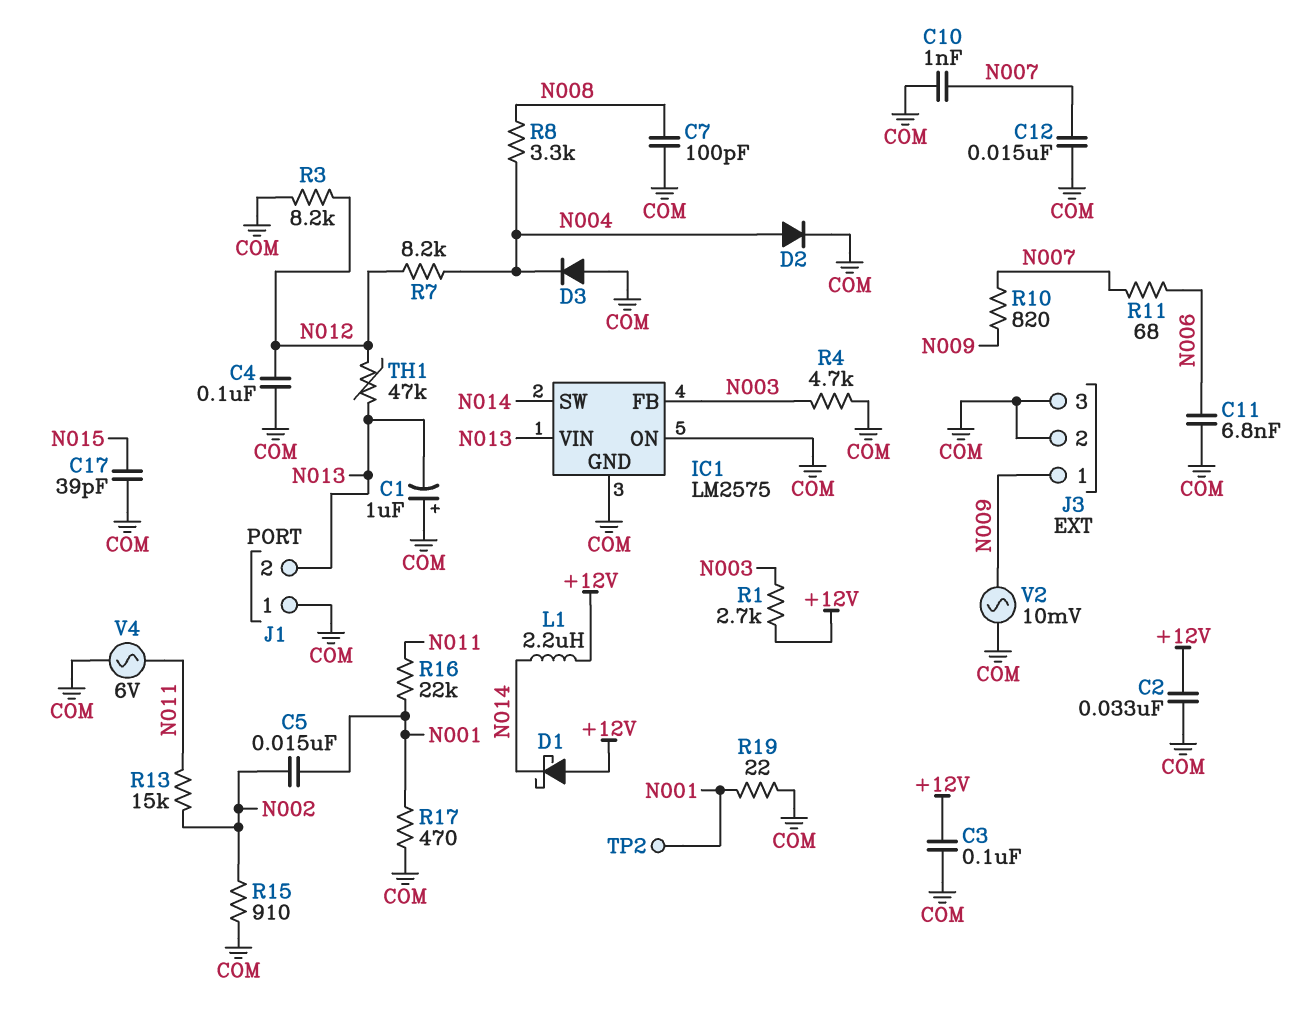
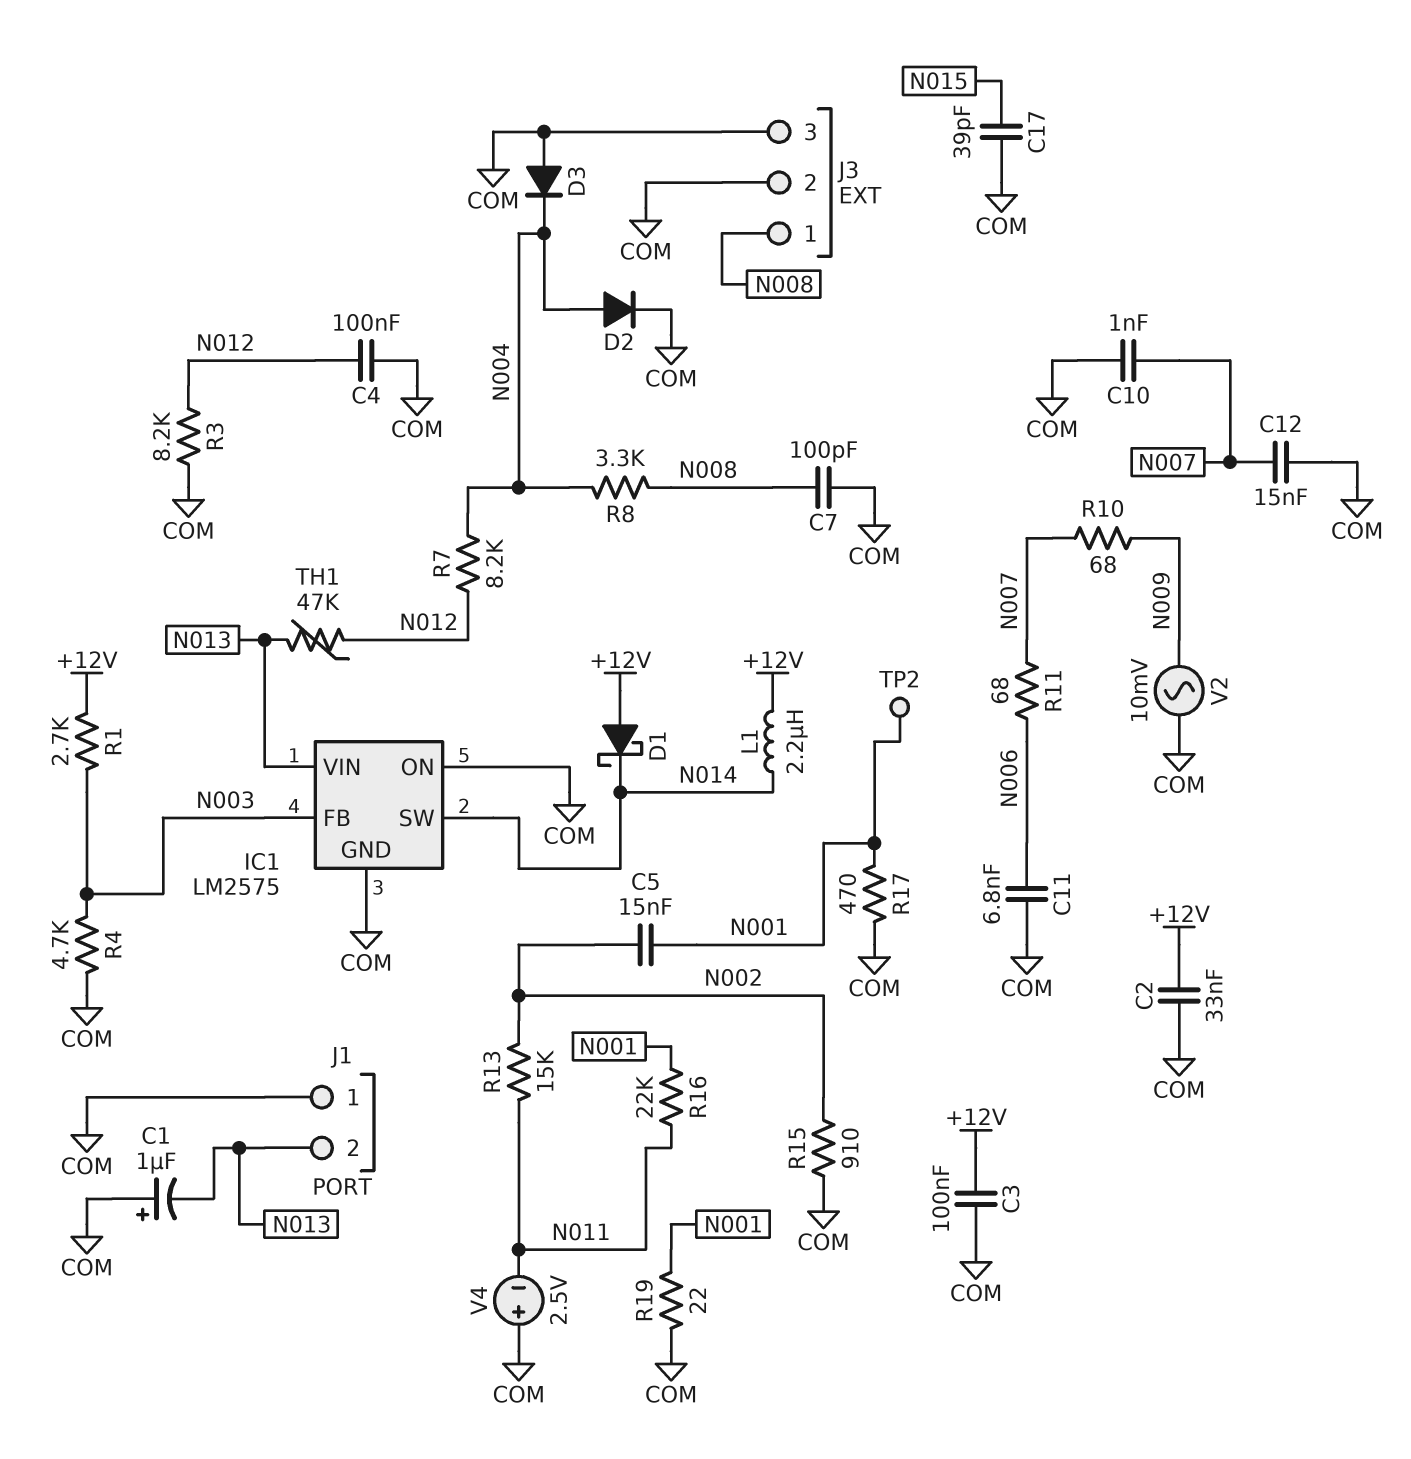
J3 pin 1: N009 -> N008
R10: 820 (N007, N009) -> 68 (N007, N009)
V4: AC 6V (COM, N011) -> 2.5V (plus COM, minus N011)

